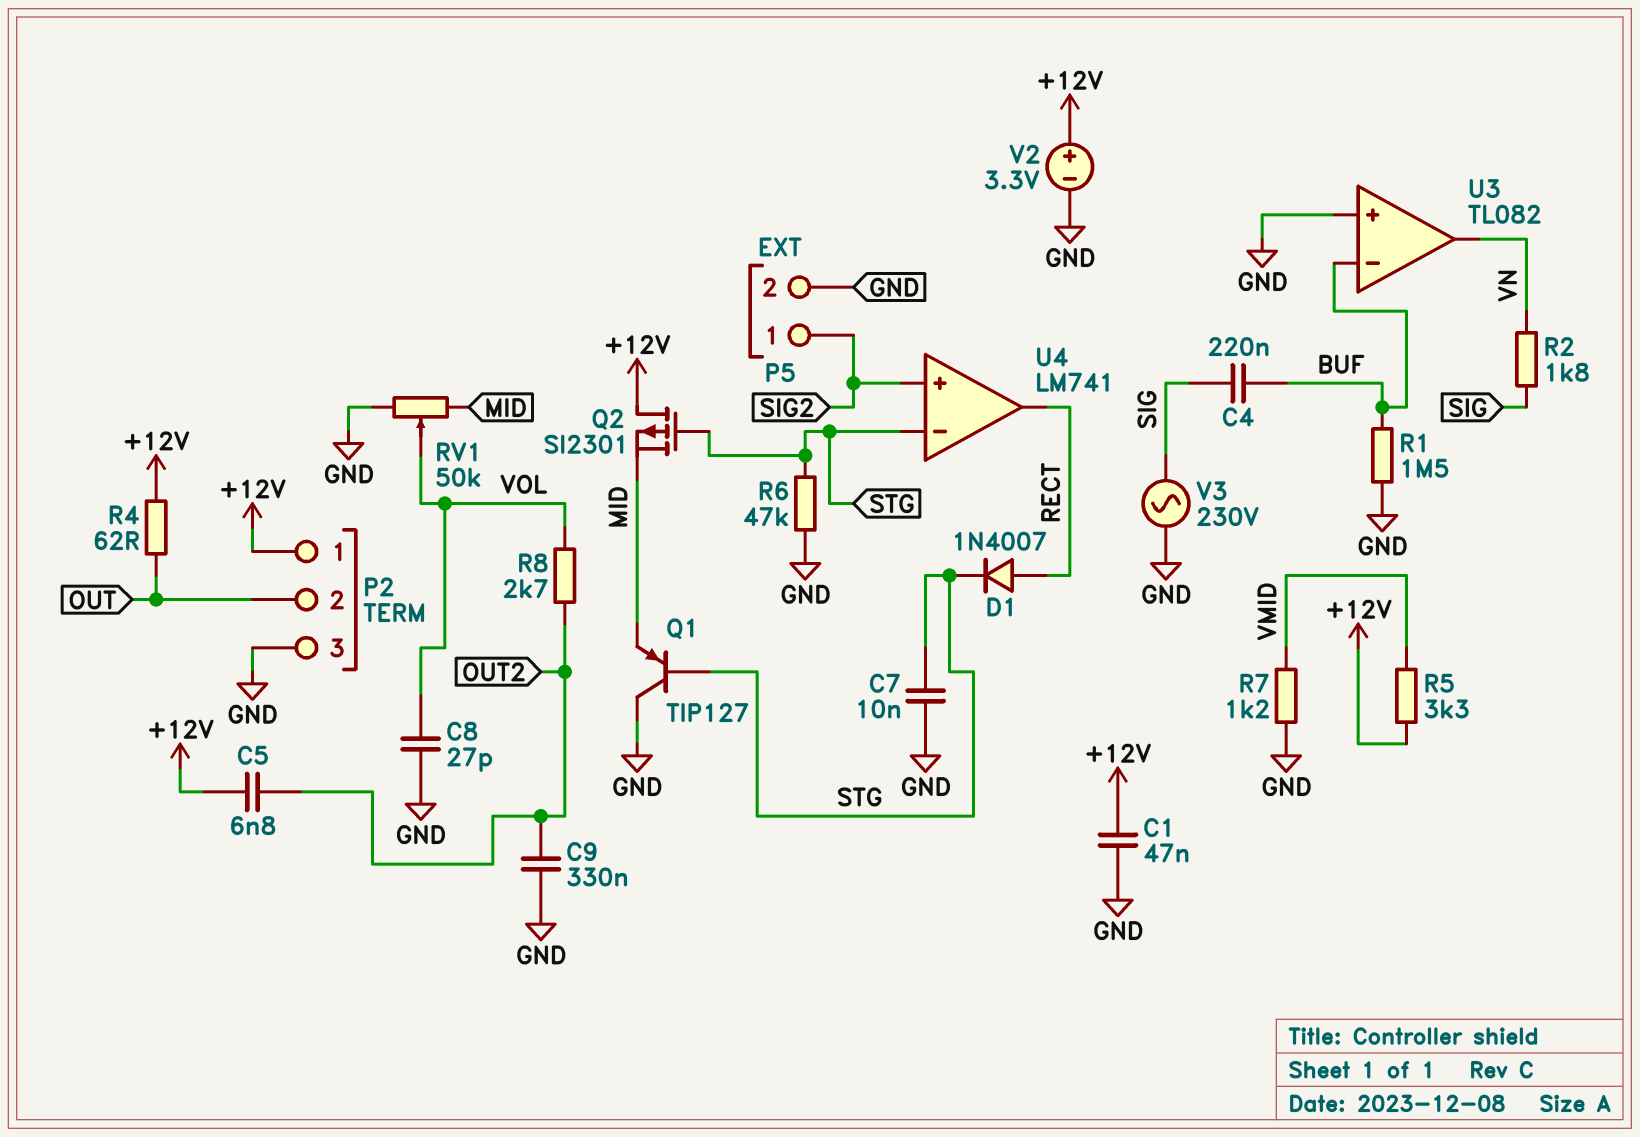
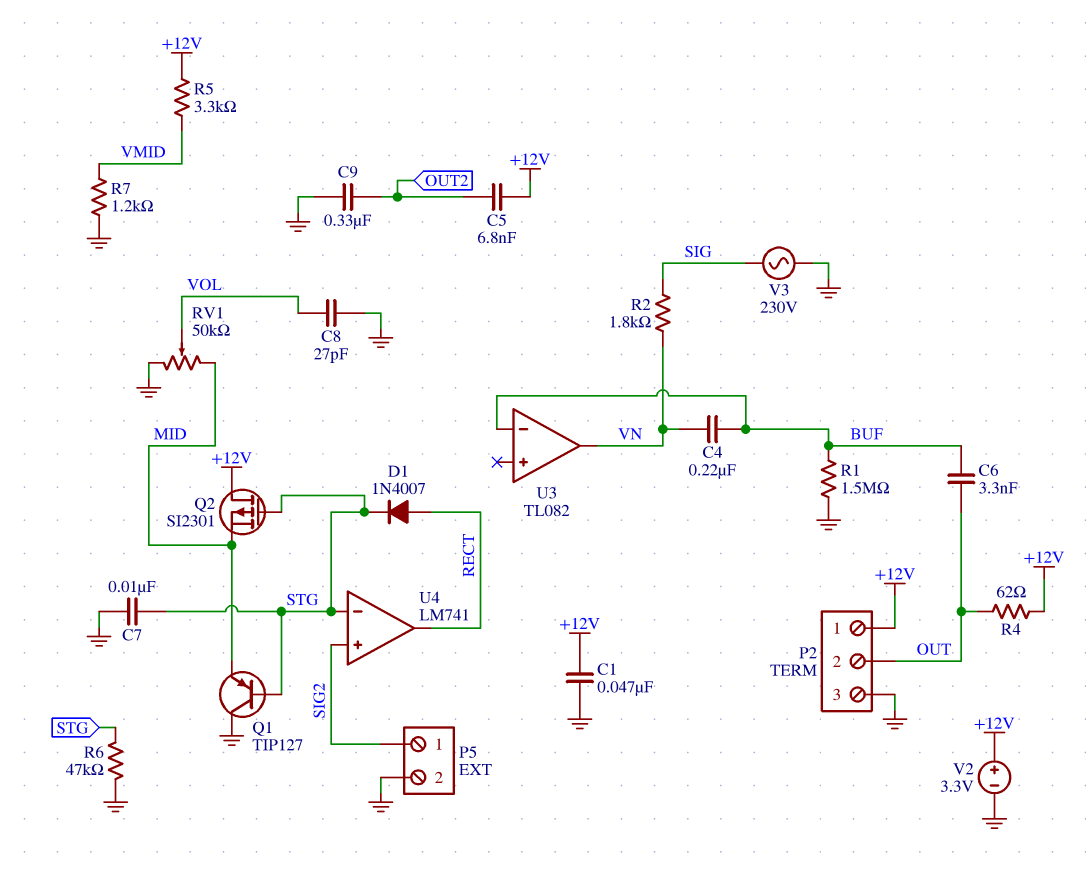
C4: 220nF (BUF, SIG) -> 220nF (BUF, VN)
C6: none -> 3.3nF (BUF, OUT)
R8: 2.7k (OUT2, VOL) -> none
U3 pin in+: GND -> none

